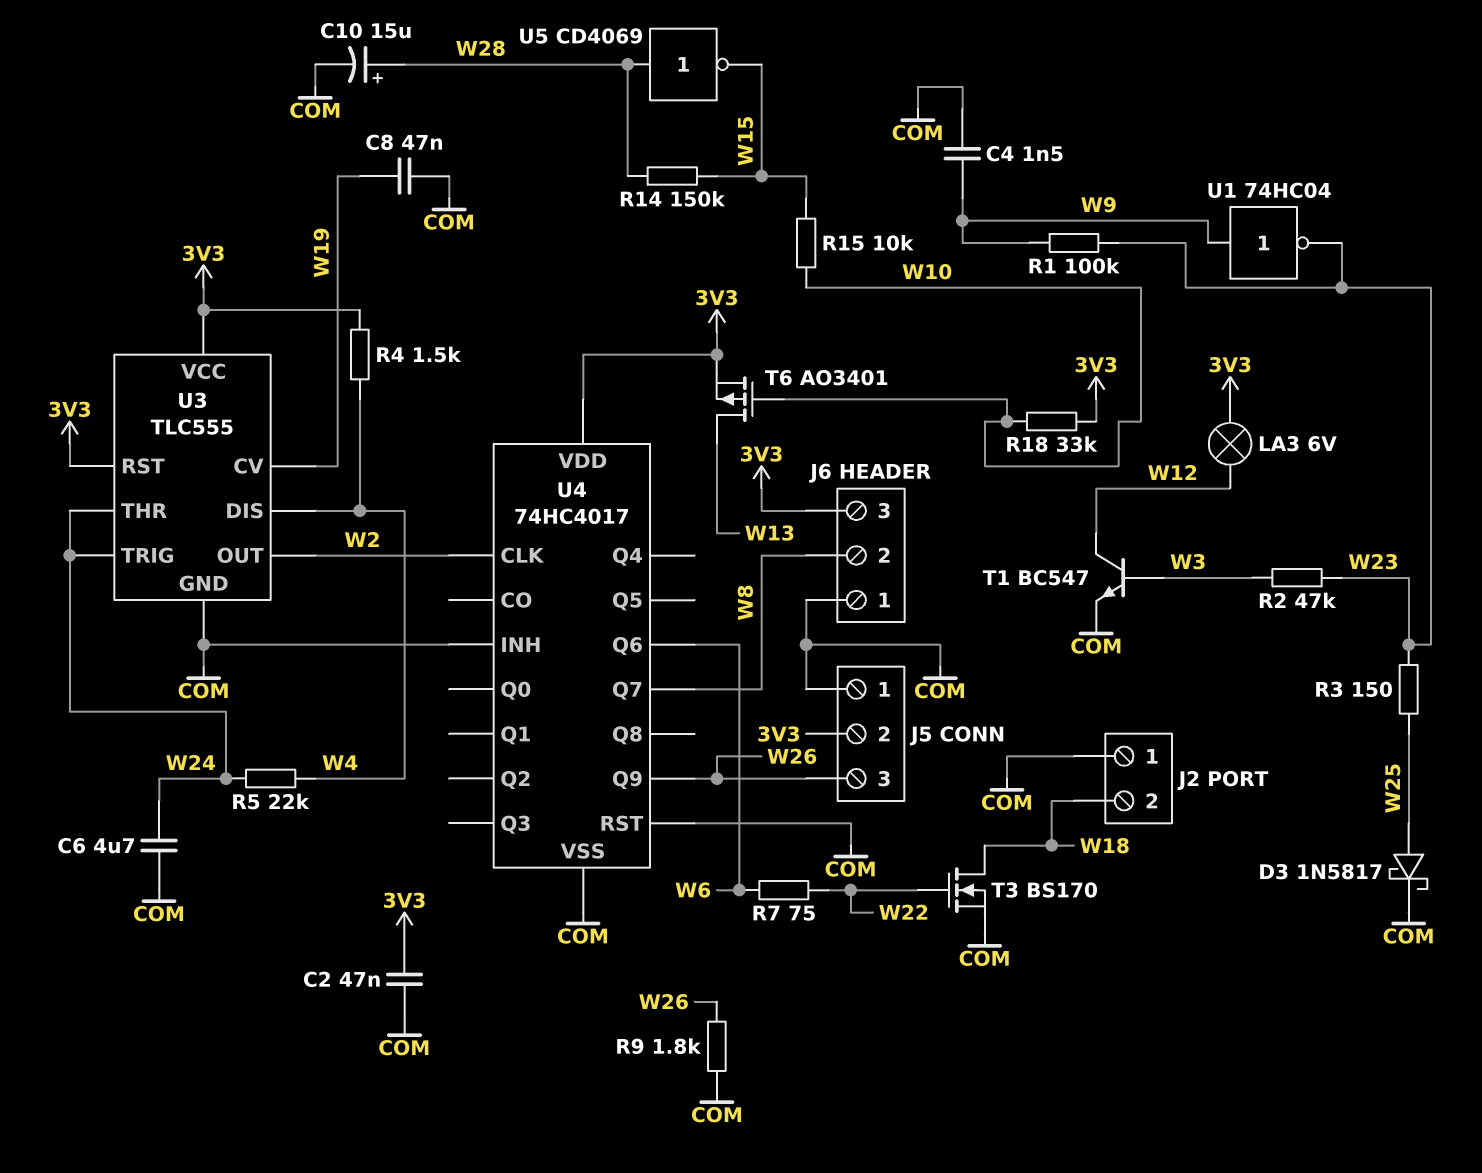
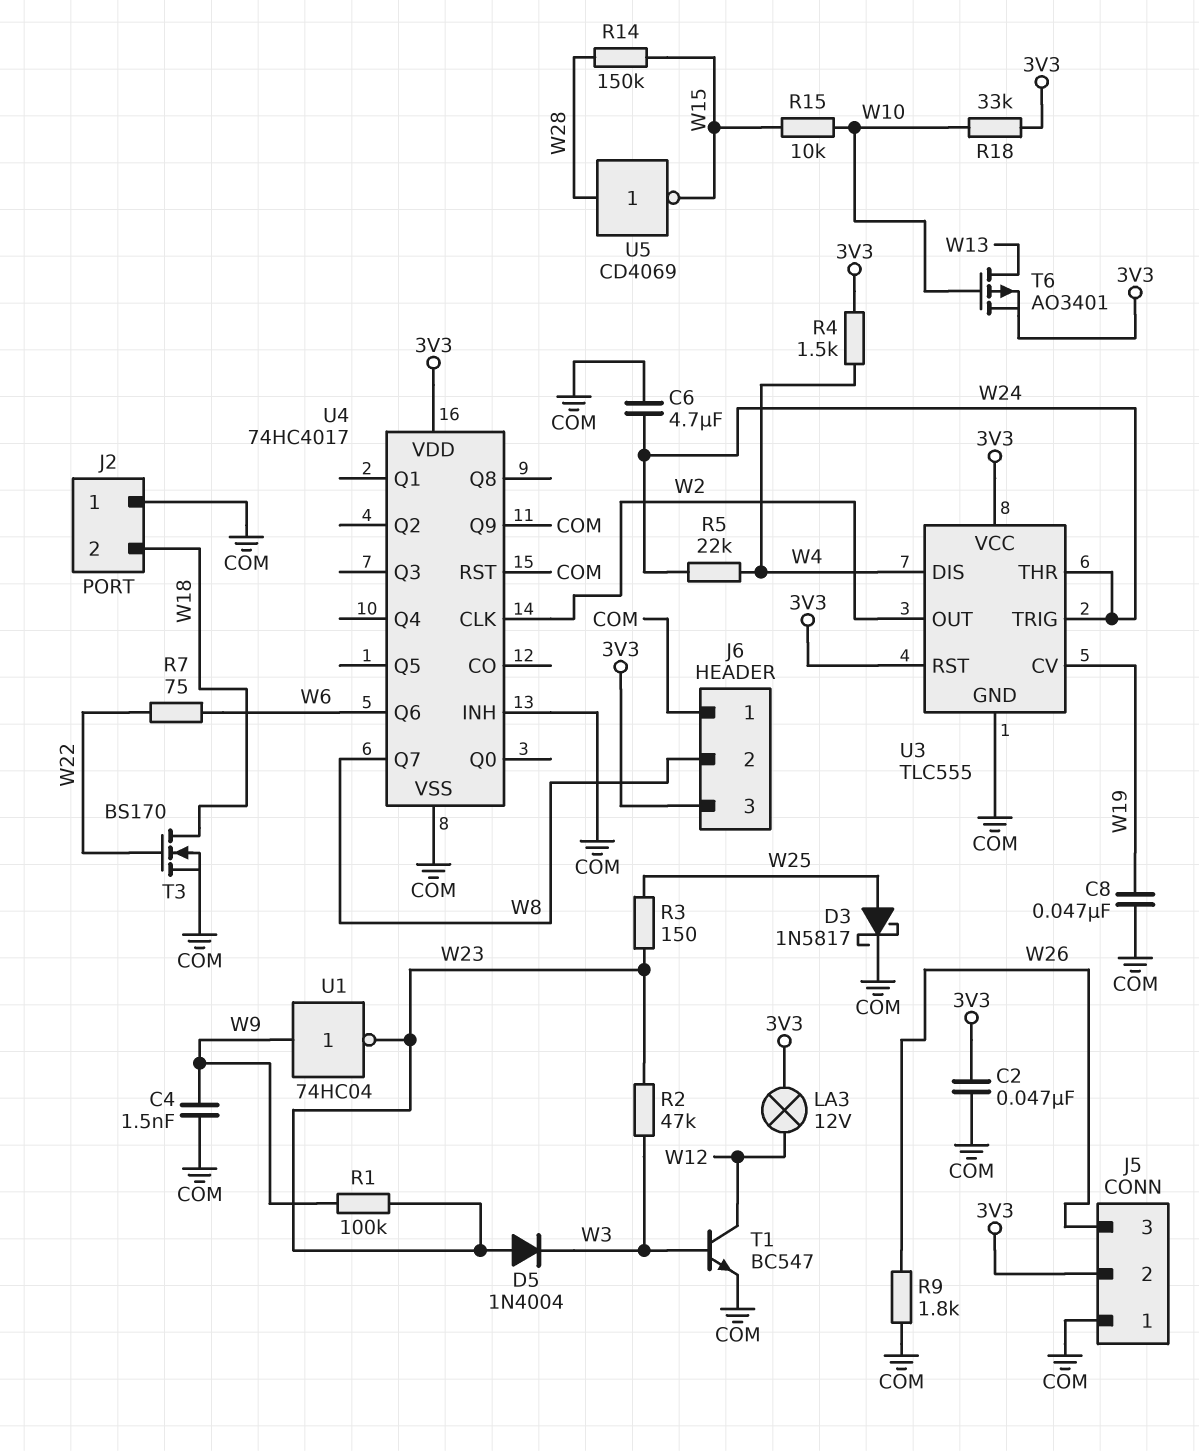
C10: 15uF (plus W28, minus COM) -> none
D5: none -> diode 1N4004 (A W23, K W3)
LA3: lamp 6V (3V3, W12) -> lamp 12V (3V3, W12)
U4 pin Q9: W26 -> COM

